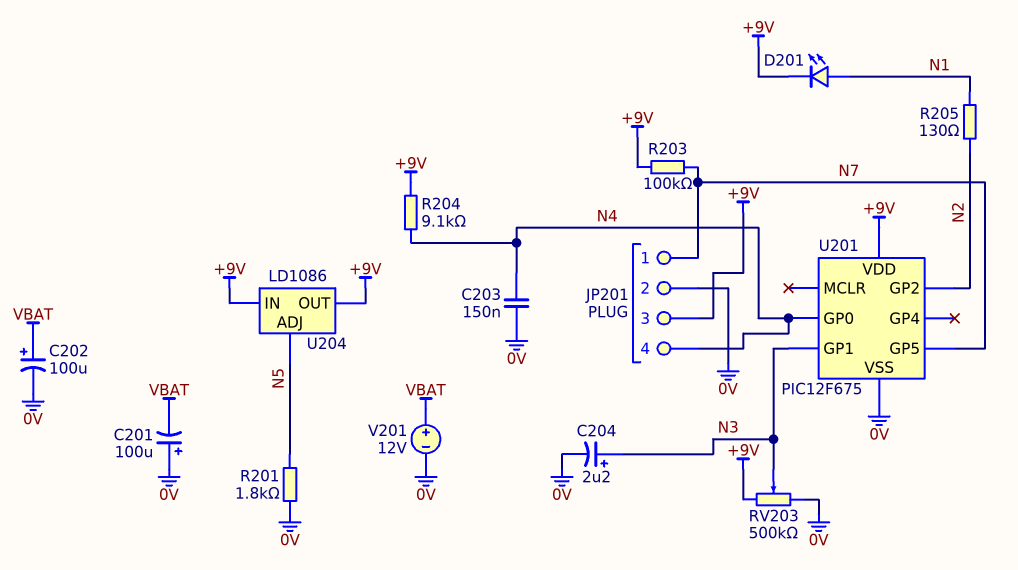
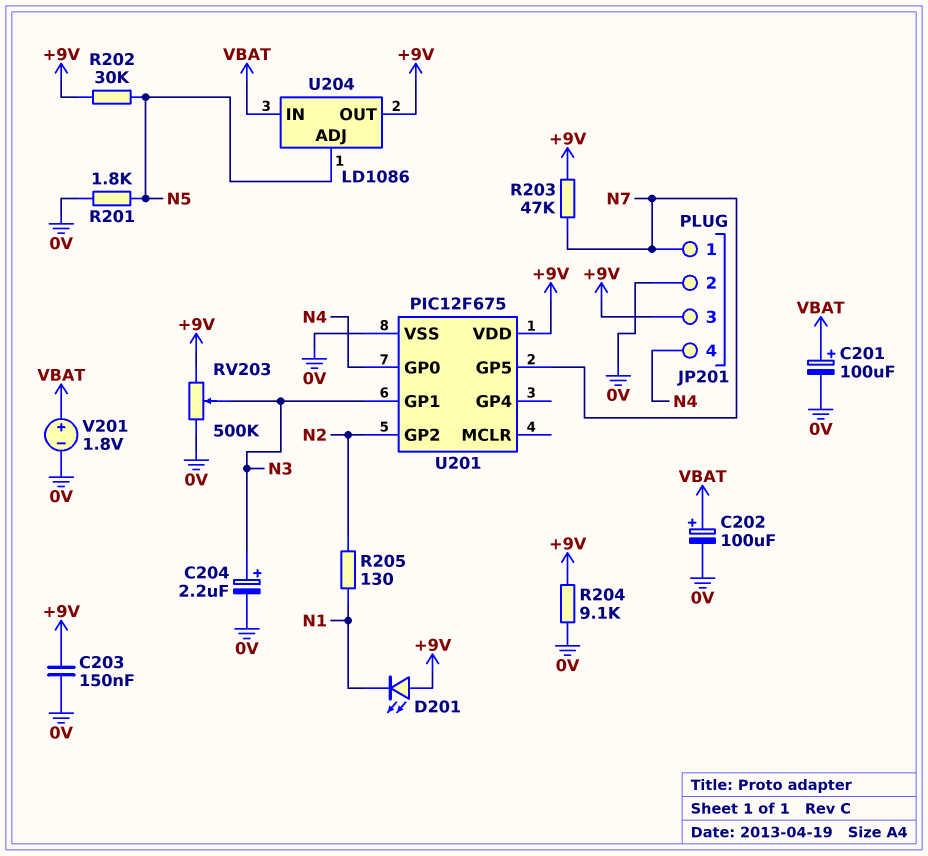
C201: 100uF (plus 0V, minus VBAT) -> 100uF (plus VBAT, minus 0V)
C203: 150nF (0V, N4) -> 150nF (+9V, 0V)
D201: LED (A N1, K +9V) -> LED (A +9V, K N1)
R202: none -> 30k (+9V, N5)
R203: 100k (+9V, N7) -> 47k (+9V, N7)
R204: 9.1k (+9V, N4) -> 9.1k (+9V, 0V)
U204 pin IN: +9V -> VBAT
V201: 12V (plus VBAT, minus 0V) -> 1.8V (plus VBAT, minus 0V)

